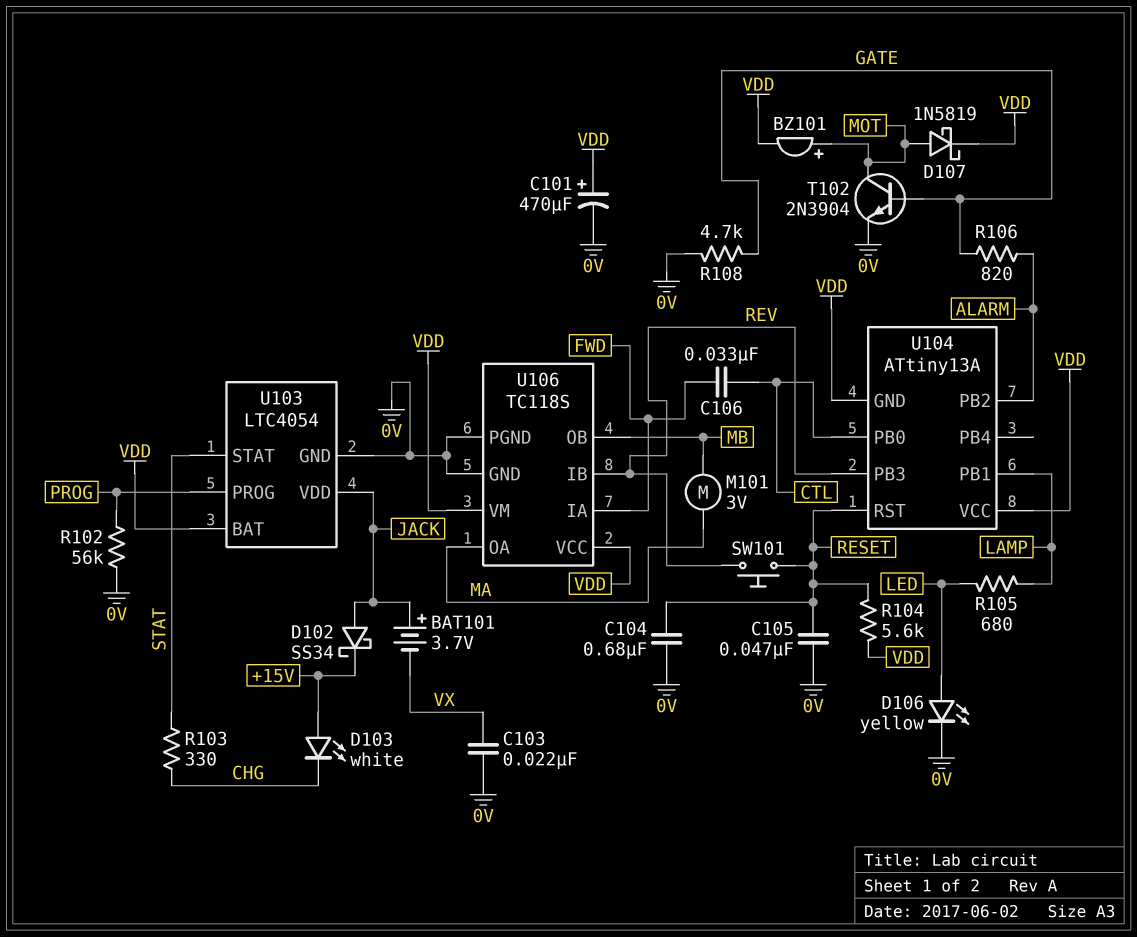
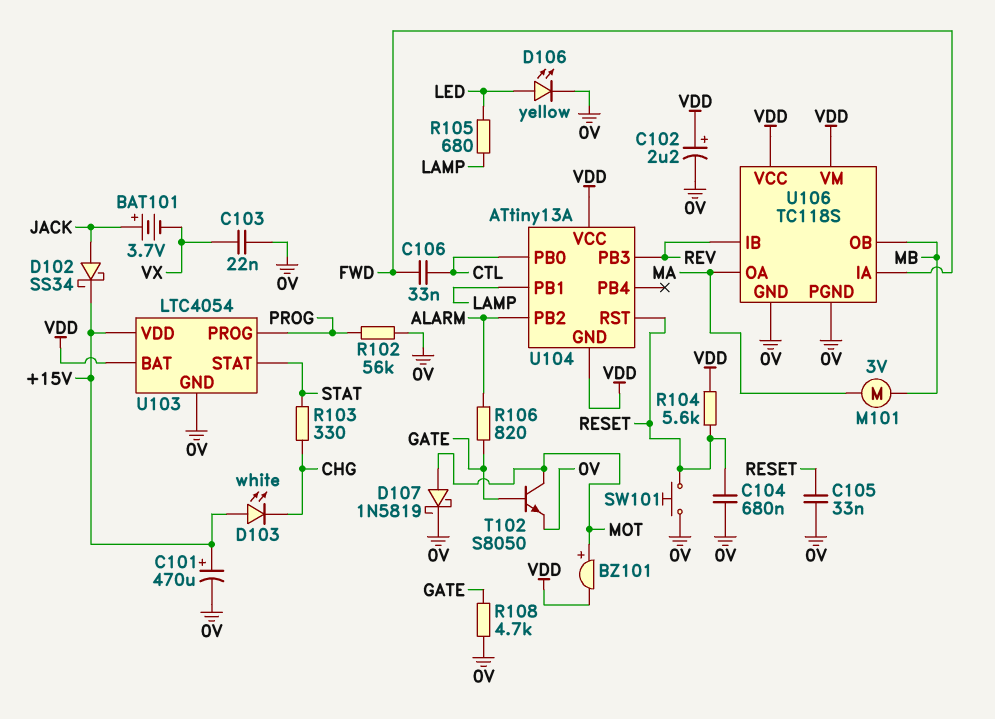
C101: 470uF (plus VDD, minus 0V) -> 470uF (plus +15V, minus 0V)
C102: none -> 2.2uF (plus VDD, minus 0V)
C105: 47nF (0V, RESET) -> 33nF (0V, RESET)
D107: schottky 1N5819 (A MOT, K VDD) -> schottky 1N5819 (A MOT, K 0V)
SW101: button (RESET, REV) -> button (0V, RESET)
T102: NPN 2N3904 (B GATE, C MOT, E 0V) -> NPN S8050 (B GATE, C MOT, E 0V)
U103 pin VDD: JACK -> +15V

